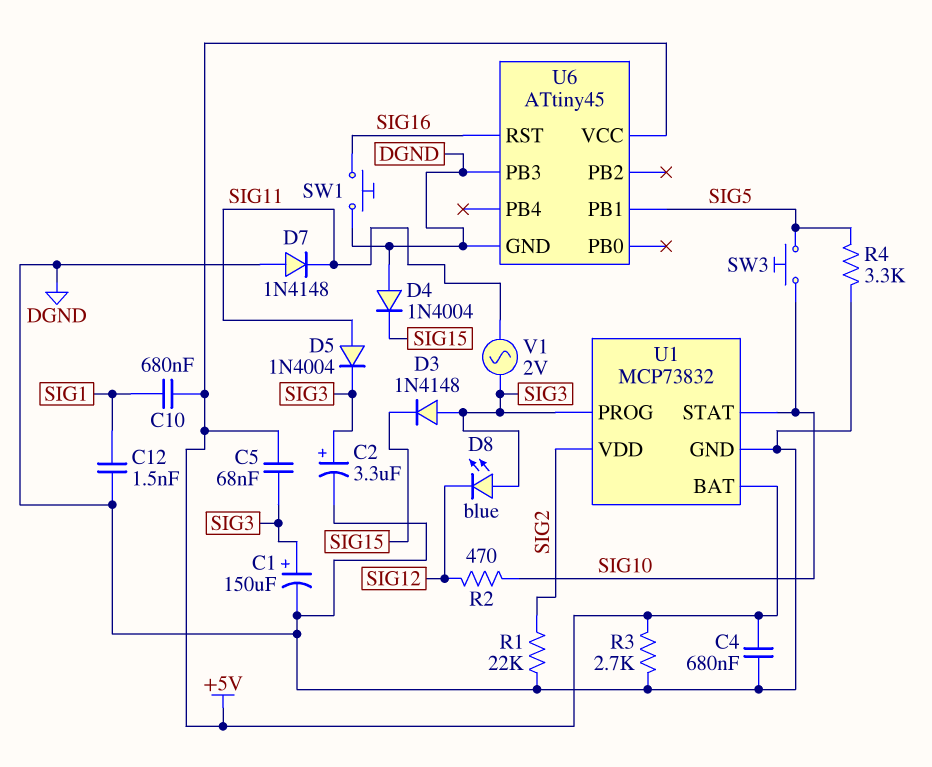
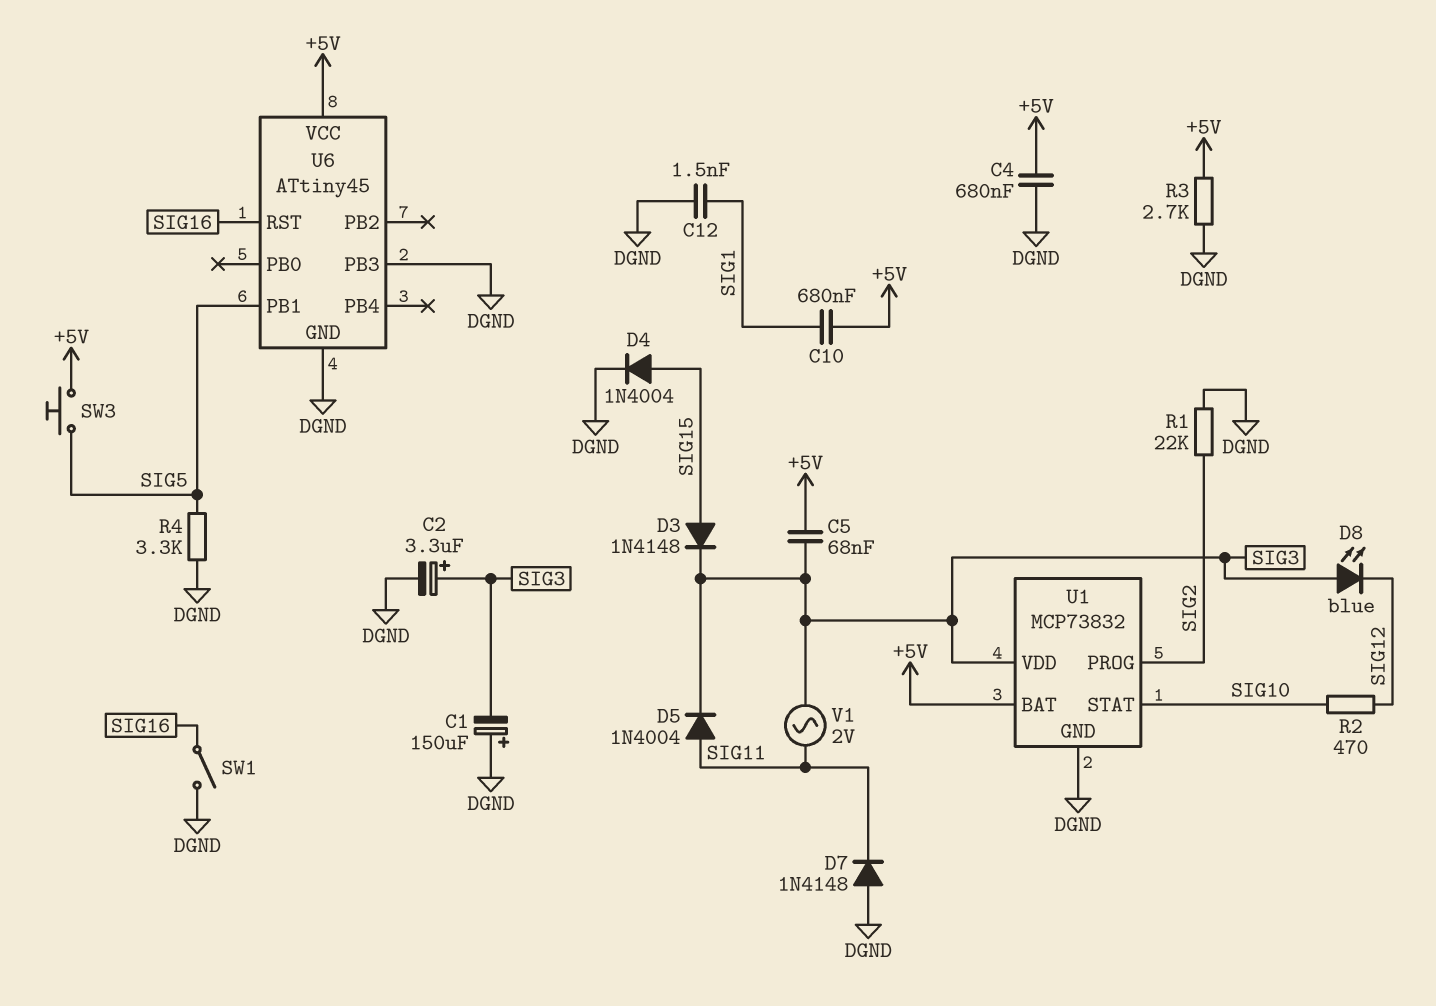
C1: 150uF (plus SIG3, minus DGND) -> 150uF (plus DGND, minus SIG3)
D3: diode 1N4148 (A SIG3, K SIG15) -> diode 1N4148 (A SIG15, K SIG3)
D4: diode 1N4004 (A DGND, K SIG15) -> diode 1N4004 (A SIG15, K DGND)
SW1: button (DGND, SIG16) -> switch (DGND, SIG16)
SW3: button (SIG5, SIG10) -> button (+5V, SIG5)
U1 pin PROG: SIG3 -> SIG2
U1 pin VDD: SIG2 -> SIG3

